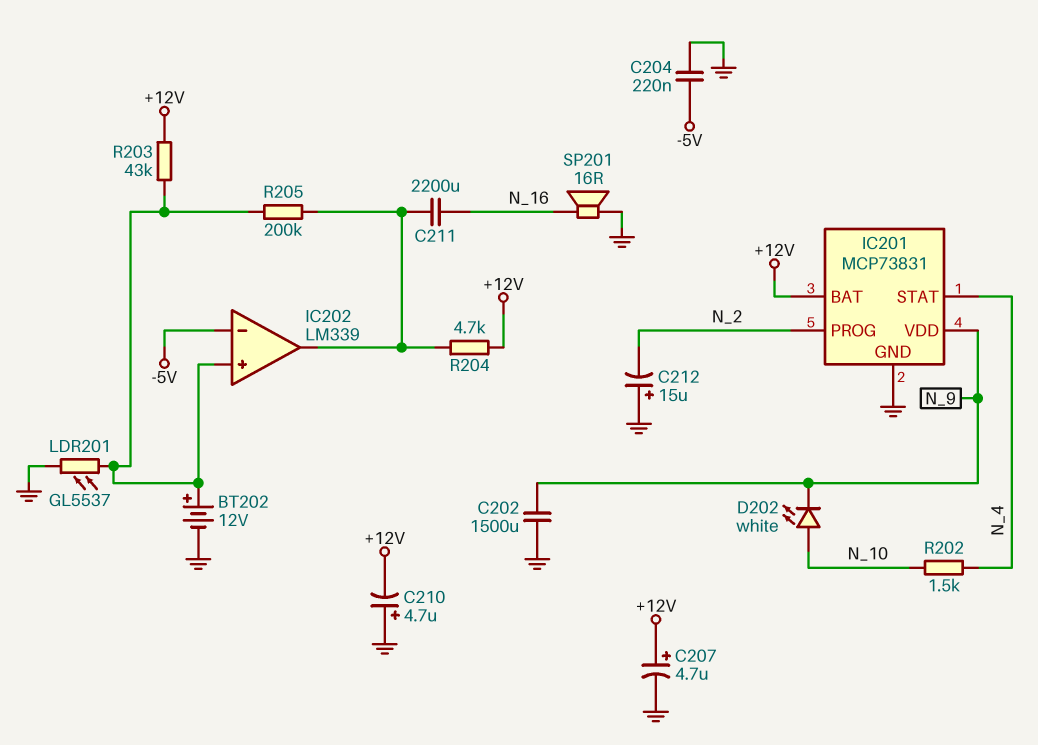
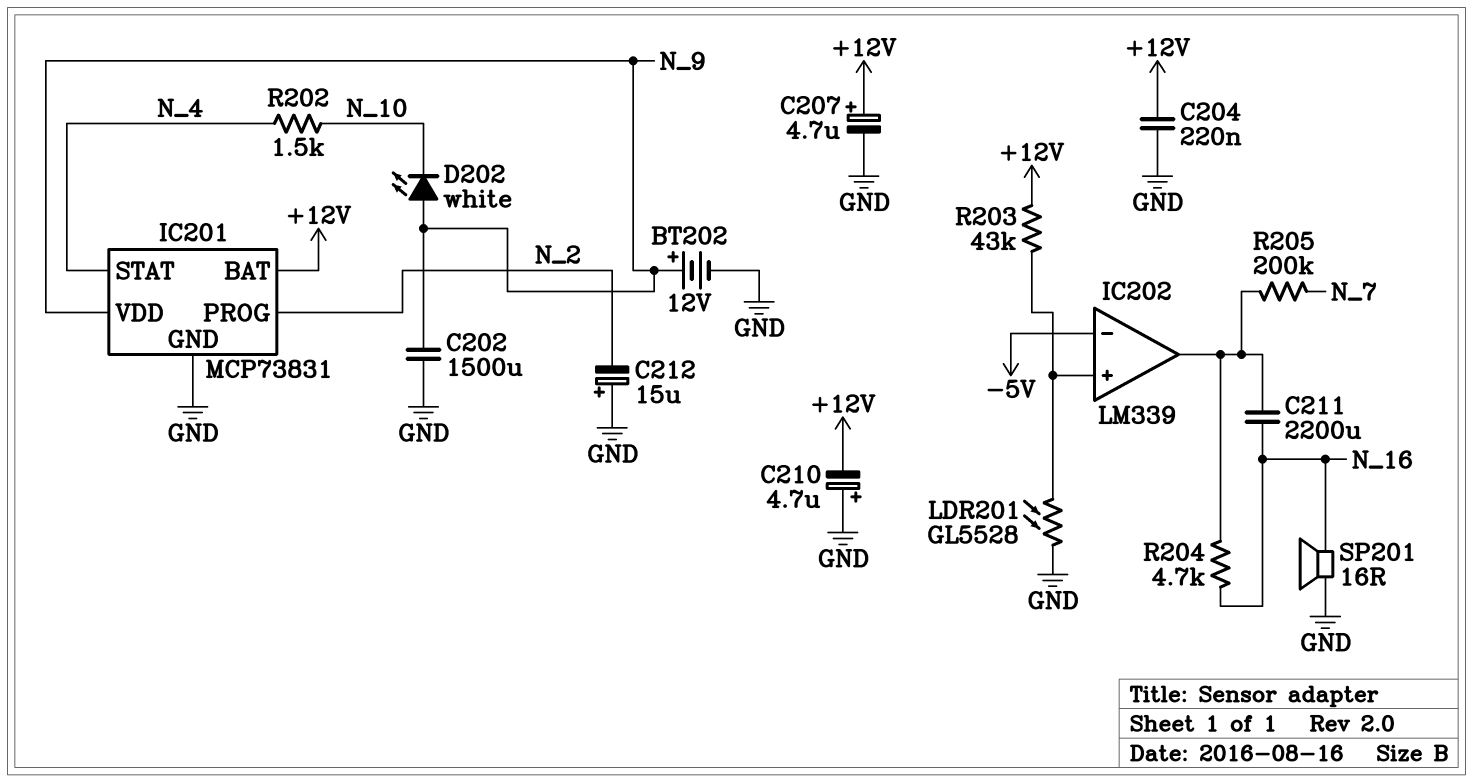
BT202: 12V (plus IC202/in+, minus GND) -> 12V (plus N_9, minus GND)
C204: 220nF (-5V, GND) -> 220nF (+12V, GND)
D202: LED white (A N_10, K N_9) -> LED white (A N_9, K N_10)
LDR201: GL5537 (GND, IC202/in+) -> GL5528 (GND, IC202/in+)
R204: 4.7k (+12V, IC202/out) -> 4.7k (IC202/out, N_16)
R205: 200k (IC202/in+, IC202/out) -> 200k (IC202/out, N_7)

